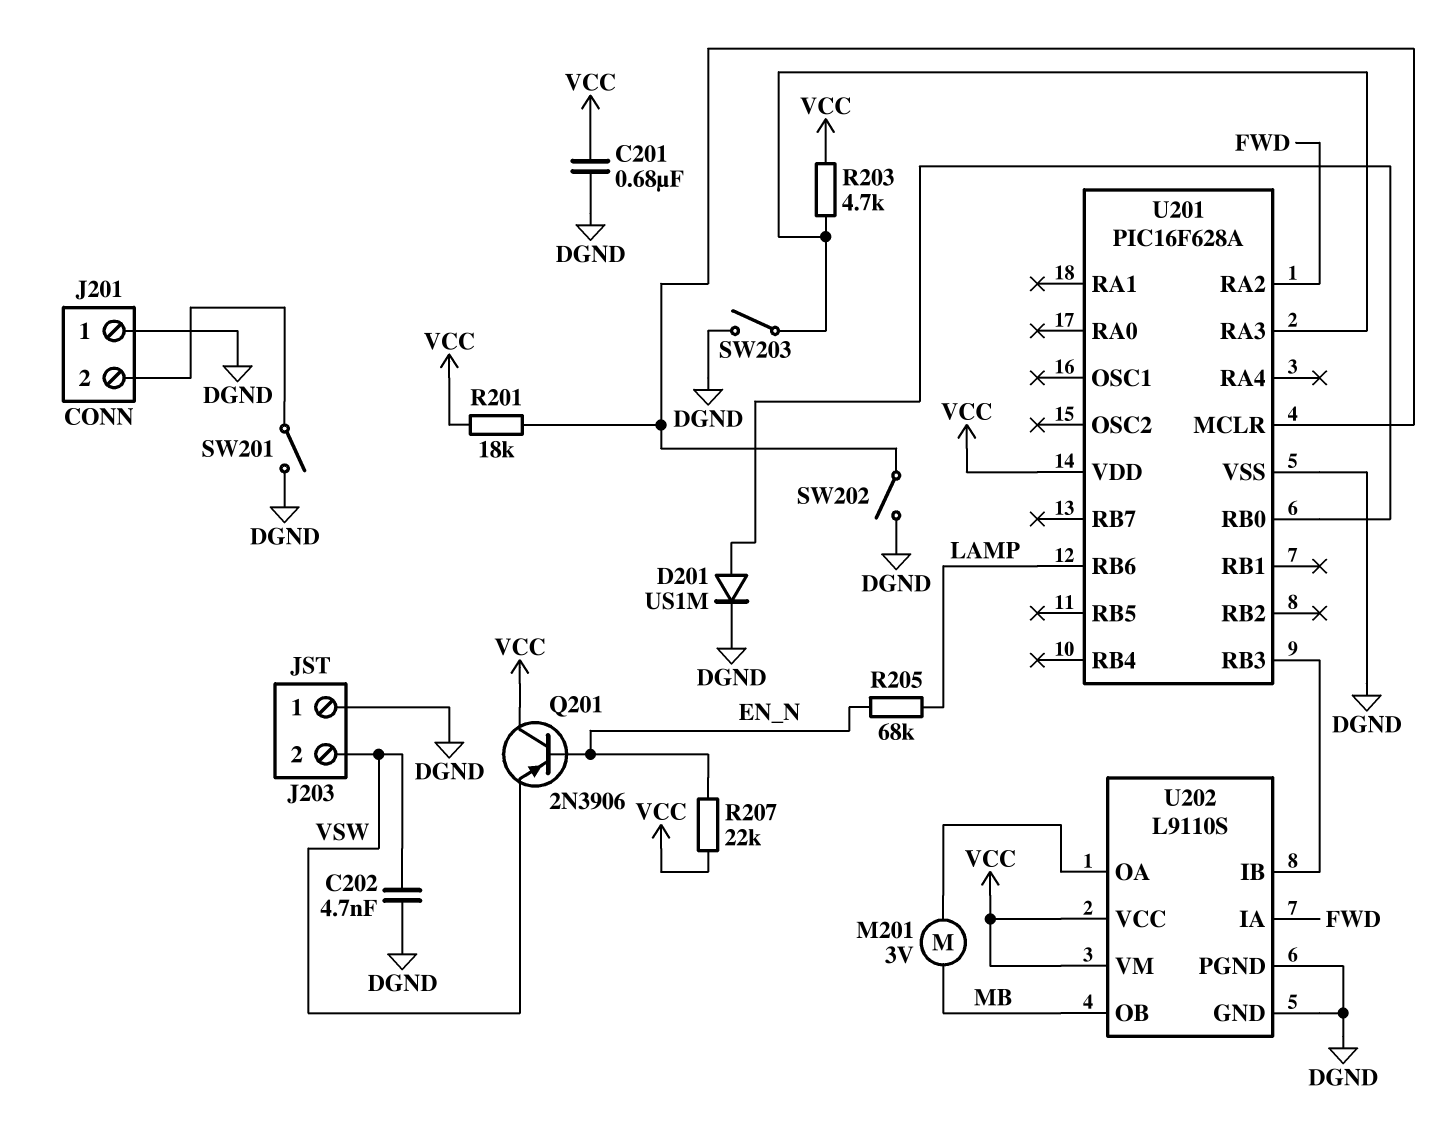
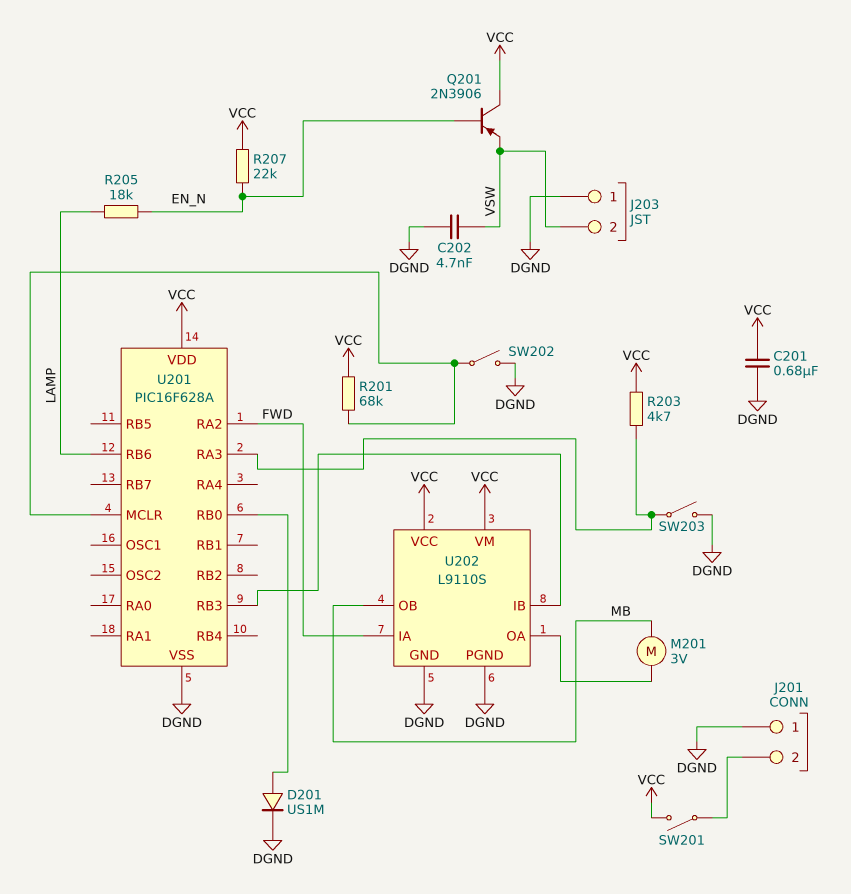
R201: 18k (U201/MCLR, VCC) -> 68k (U201/MCLR, VCC)
R205: 68k (EN_N, LAMP) -> 18k (EN_N, LAMP)
SW201: switch (DGND, J201/2) -> switch (J201/2, VCC)

